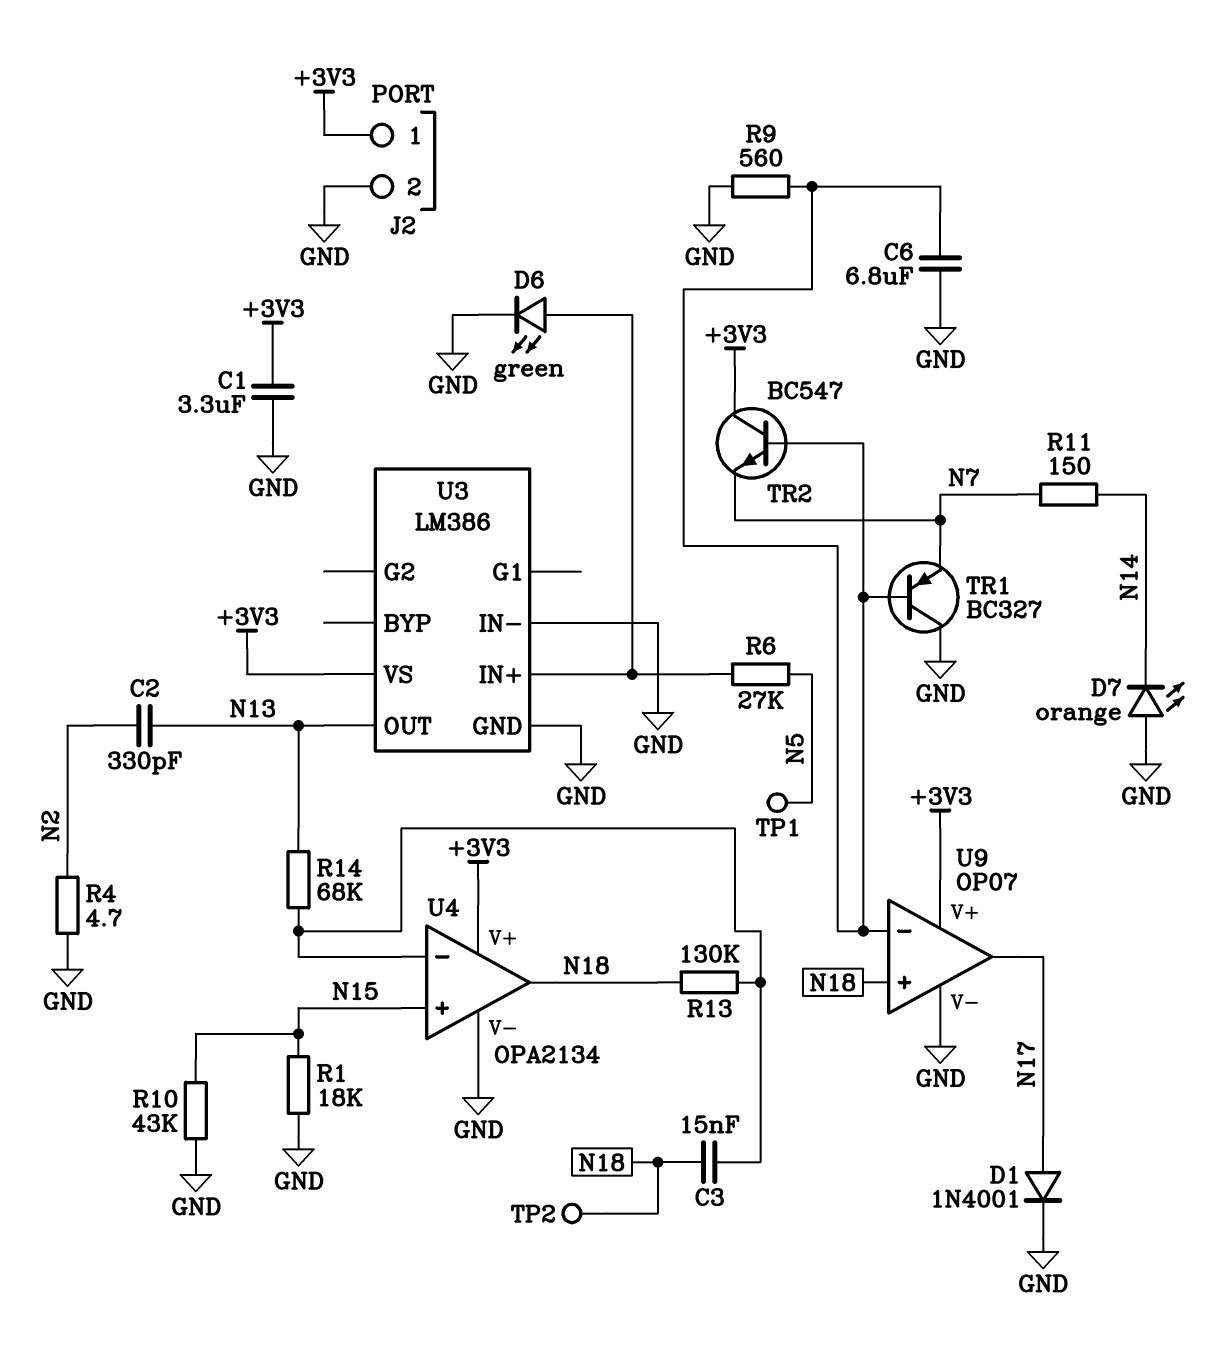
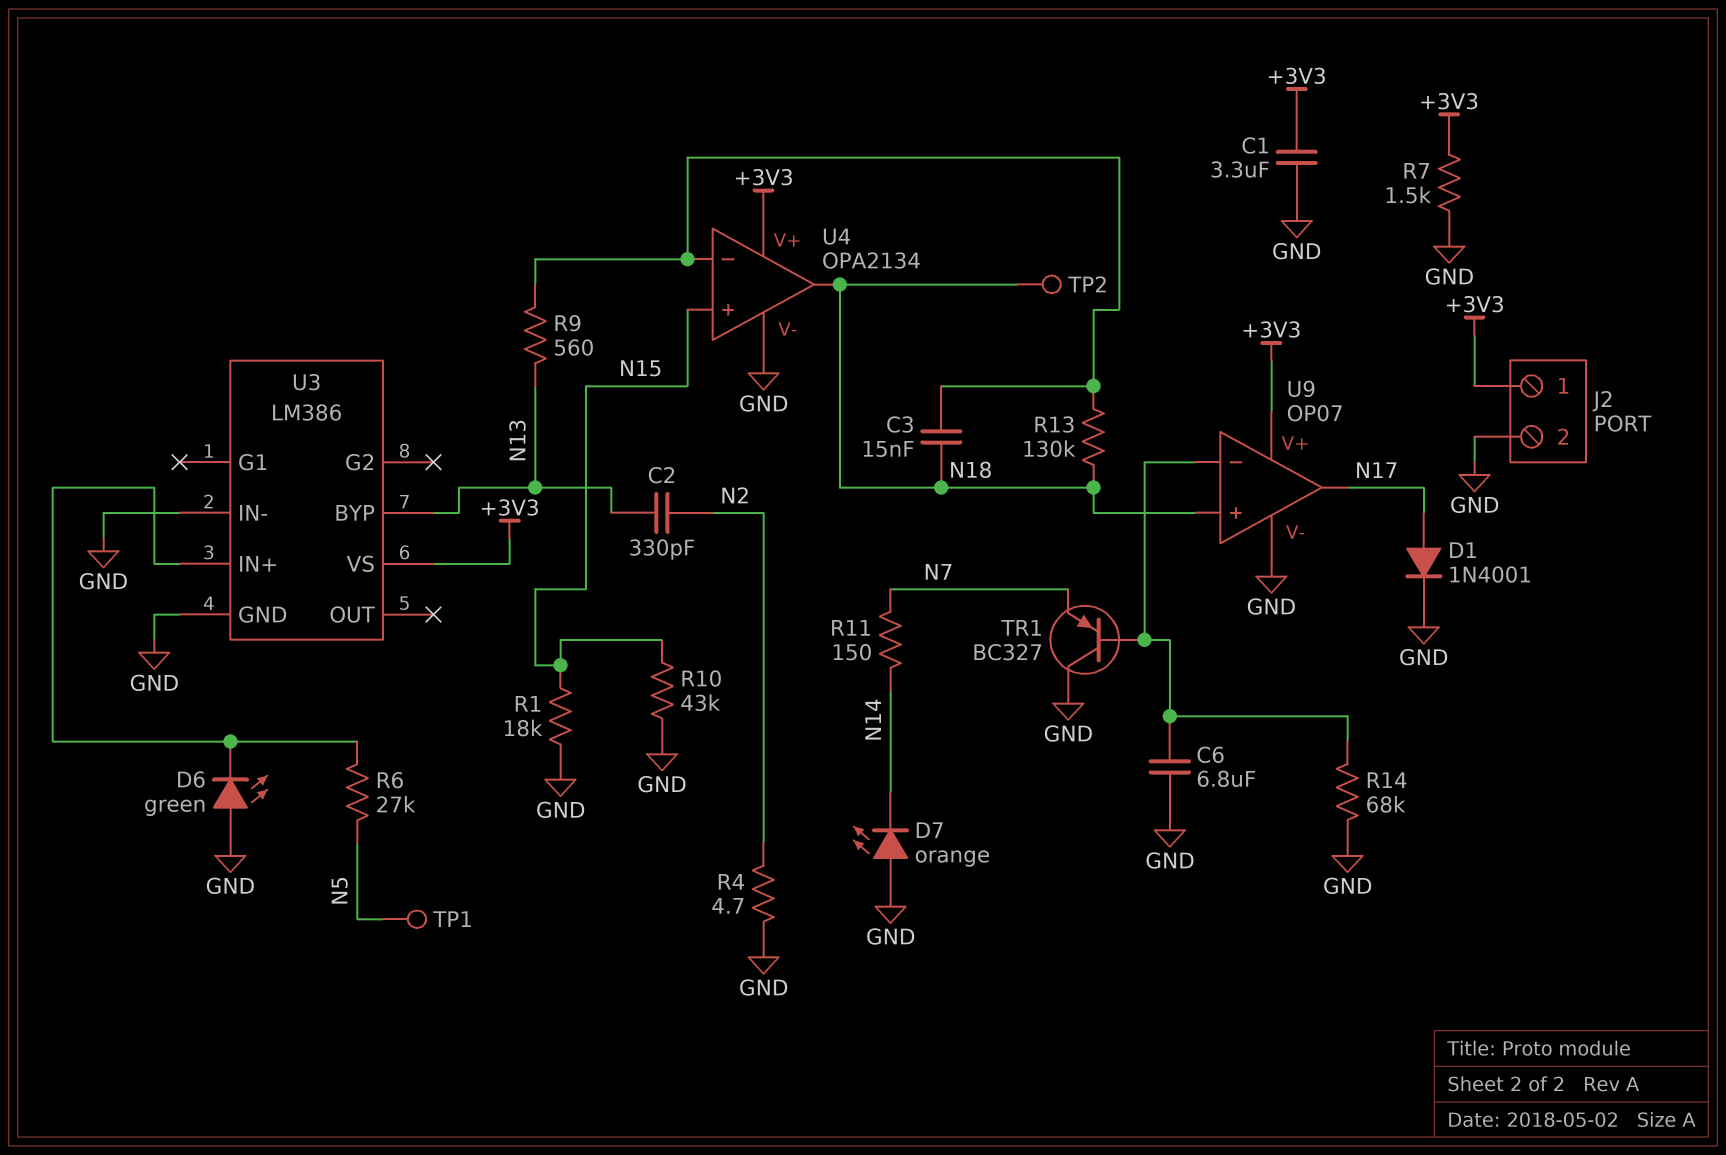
D6: LED green (A U3/IN+, K GND) -> LED green (A GND, K U3/IN+)
R7: none -> 1.5k (+3V3, GND)
R9: 560 (GND, U9/in-) -> 560 (N13, U4/in-)
R14: 68k (N13, U4/in-) -> 68k (GND, U9/in-)
TR2: NPN BC547 (B U9/in-, C +3V3, E N7) -> none
U3 pin BYP: none -> N13
U3 pin OUT: N13 -> none

